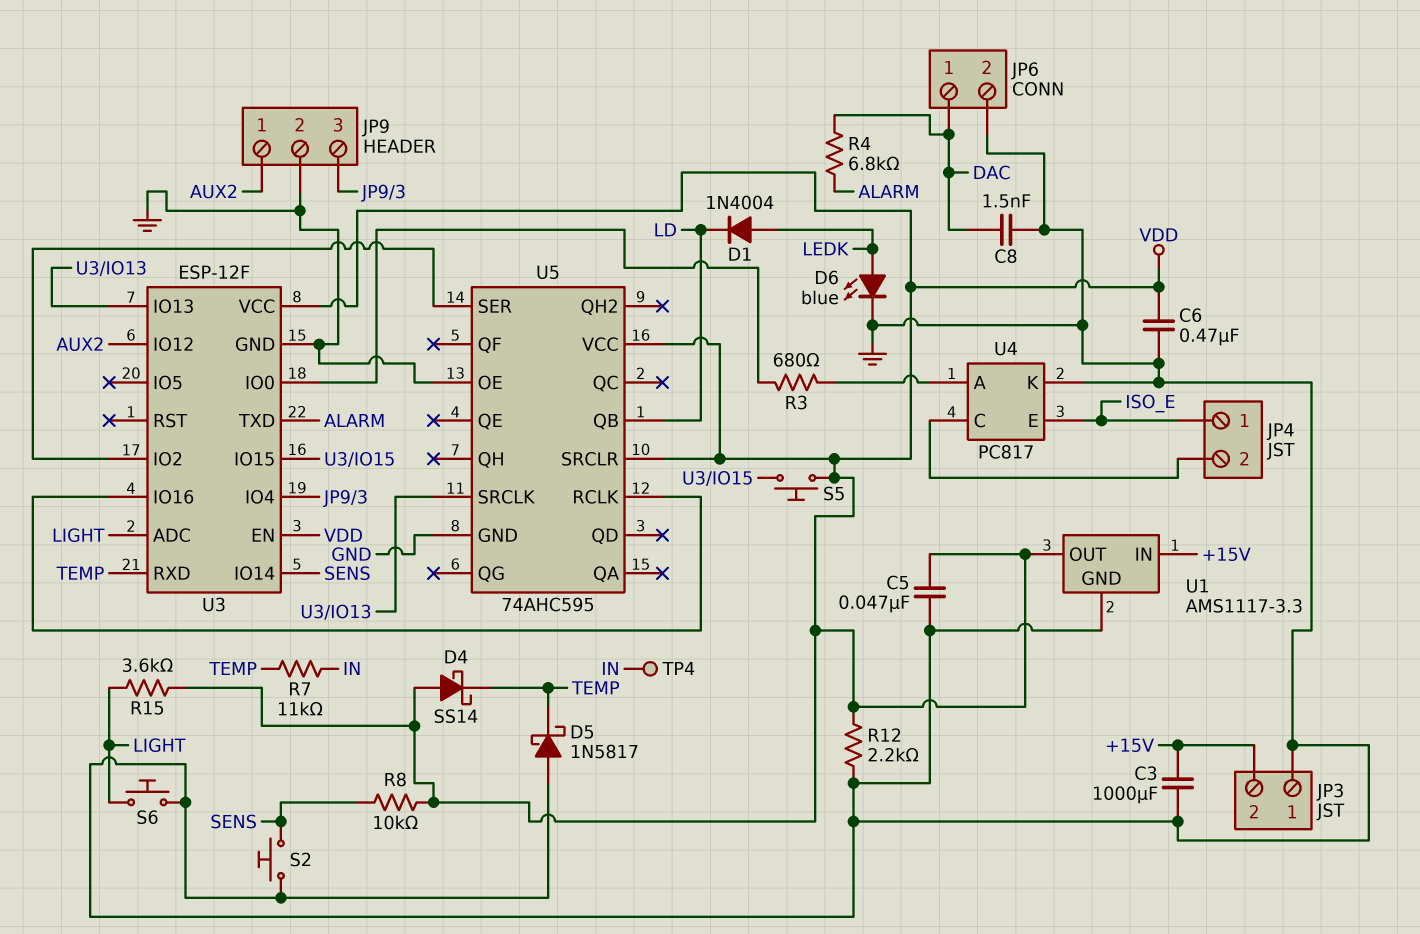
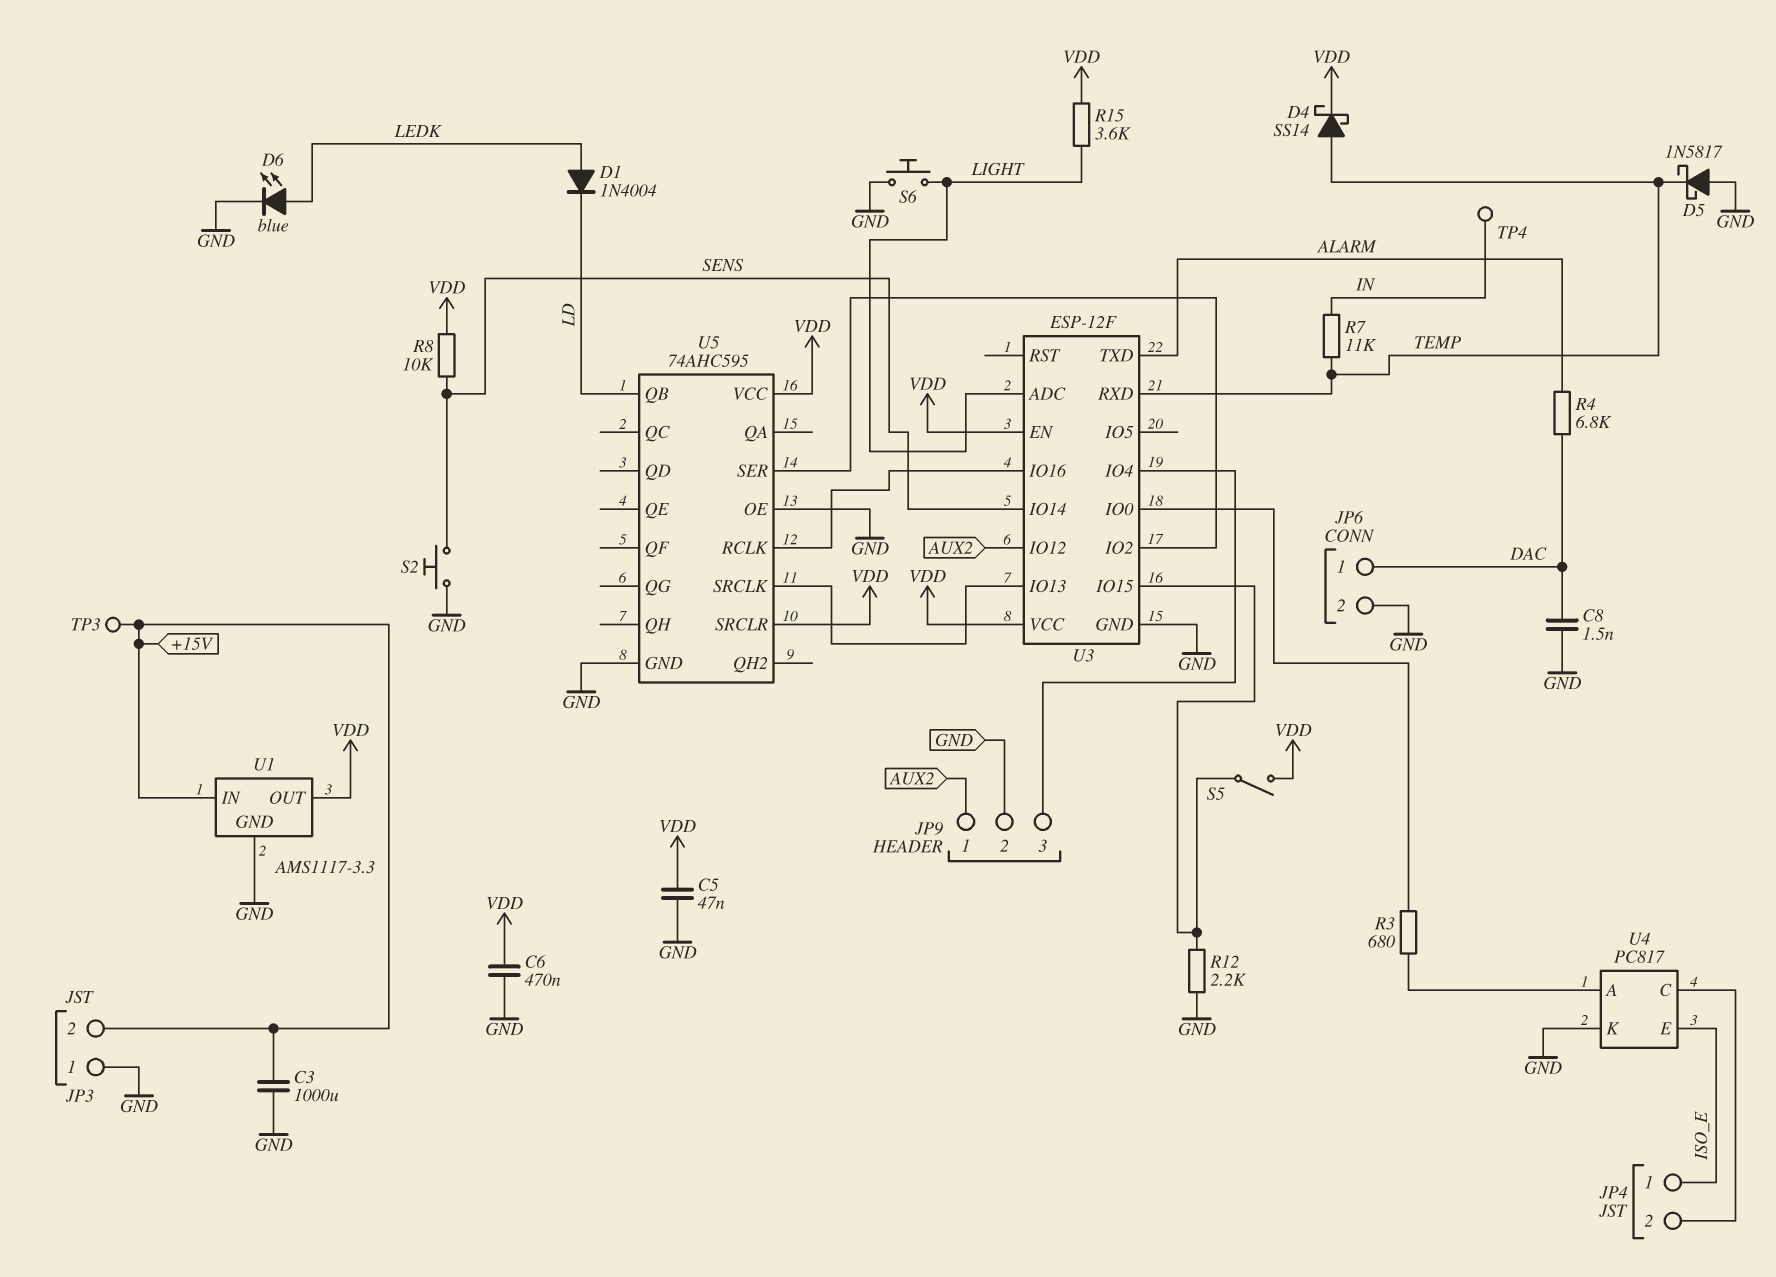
D4: schottky SS14 (A VDD, K TEMP) -> schottky SS14 (A TEMP, K VDD)
R12: 2.2k (GND, VDD) -> 2.2k (GND, U3/IO15)
S5: button (U3/IO15, VDD) -> switch (U3/IO15, VDD)
TP3: none -> test point (+15V)

